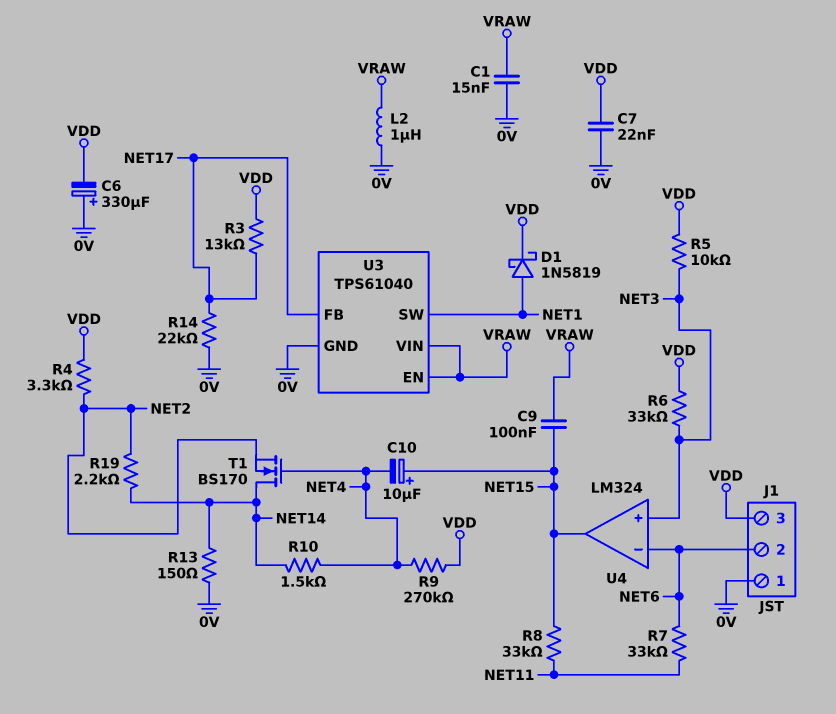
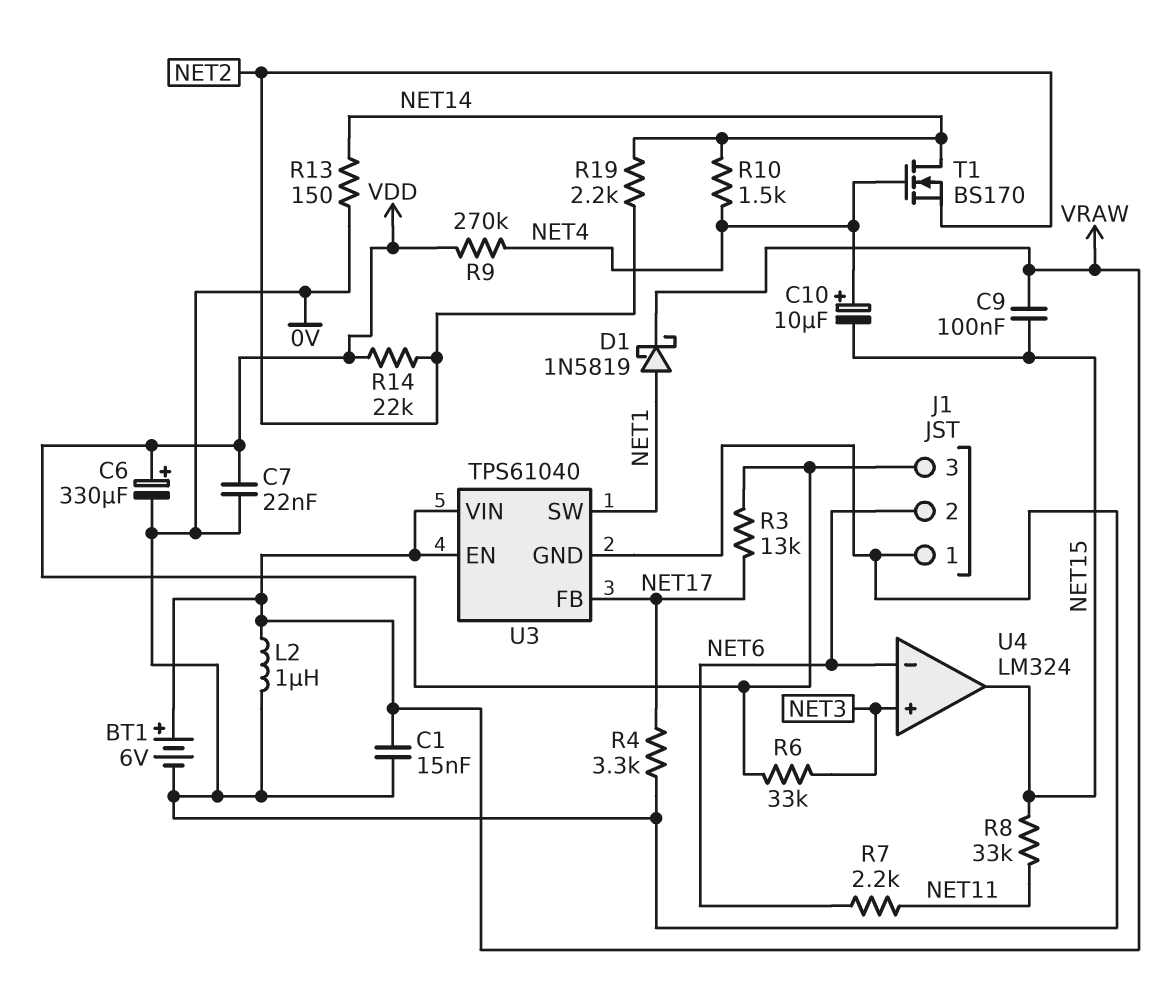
BT1: none -> 6V (plus VRAW, minus 0V)
C6: 330uF (plus 0V, minus VDD) -> 330uF (plus VDD, minus 0V)
C10: 10uF (plus NET15, minus NET4) -> 10uF (plus NET4, minus NET15)
D1: schottky 1N5819 (A NET1, K VDD) -> schottky 1N5819 (A NET1, K VRAW)
R4: 3.3k (NET2, VDD) -> 3.3k (0V, NET17)
R5: 10k (NET3, VDD) -> none
R7: 33k (NET6, NET11) -> 2.2k (NET6, NET11)
R14: 22k (0V, NET17) -> 22k (NET2, VDD)

